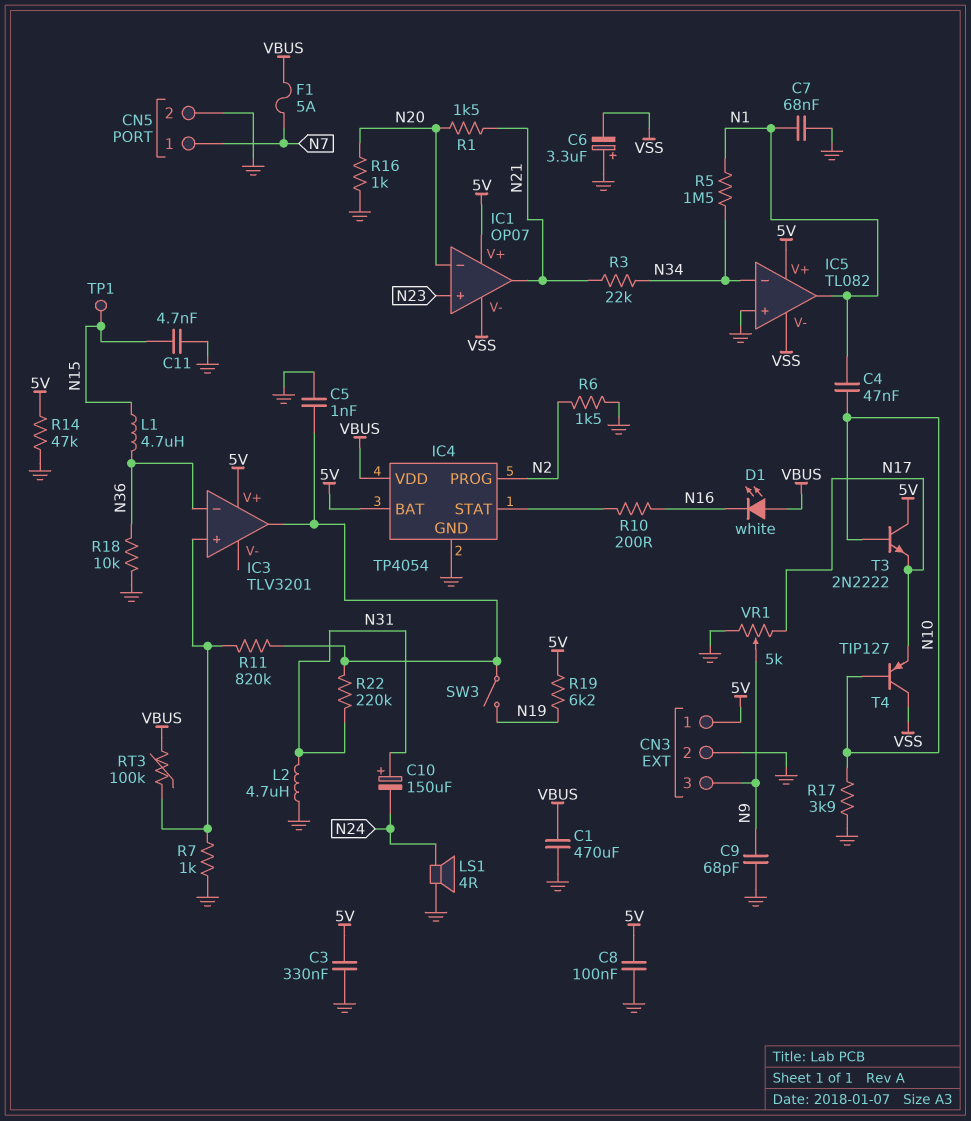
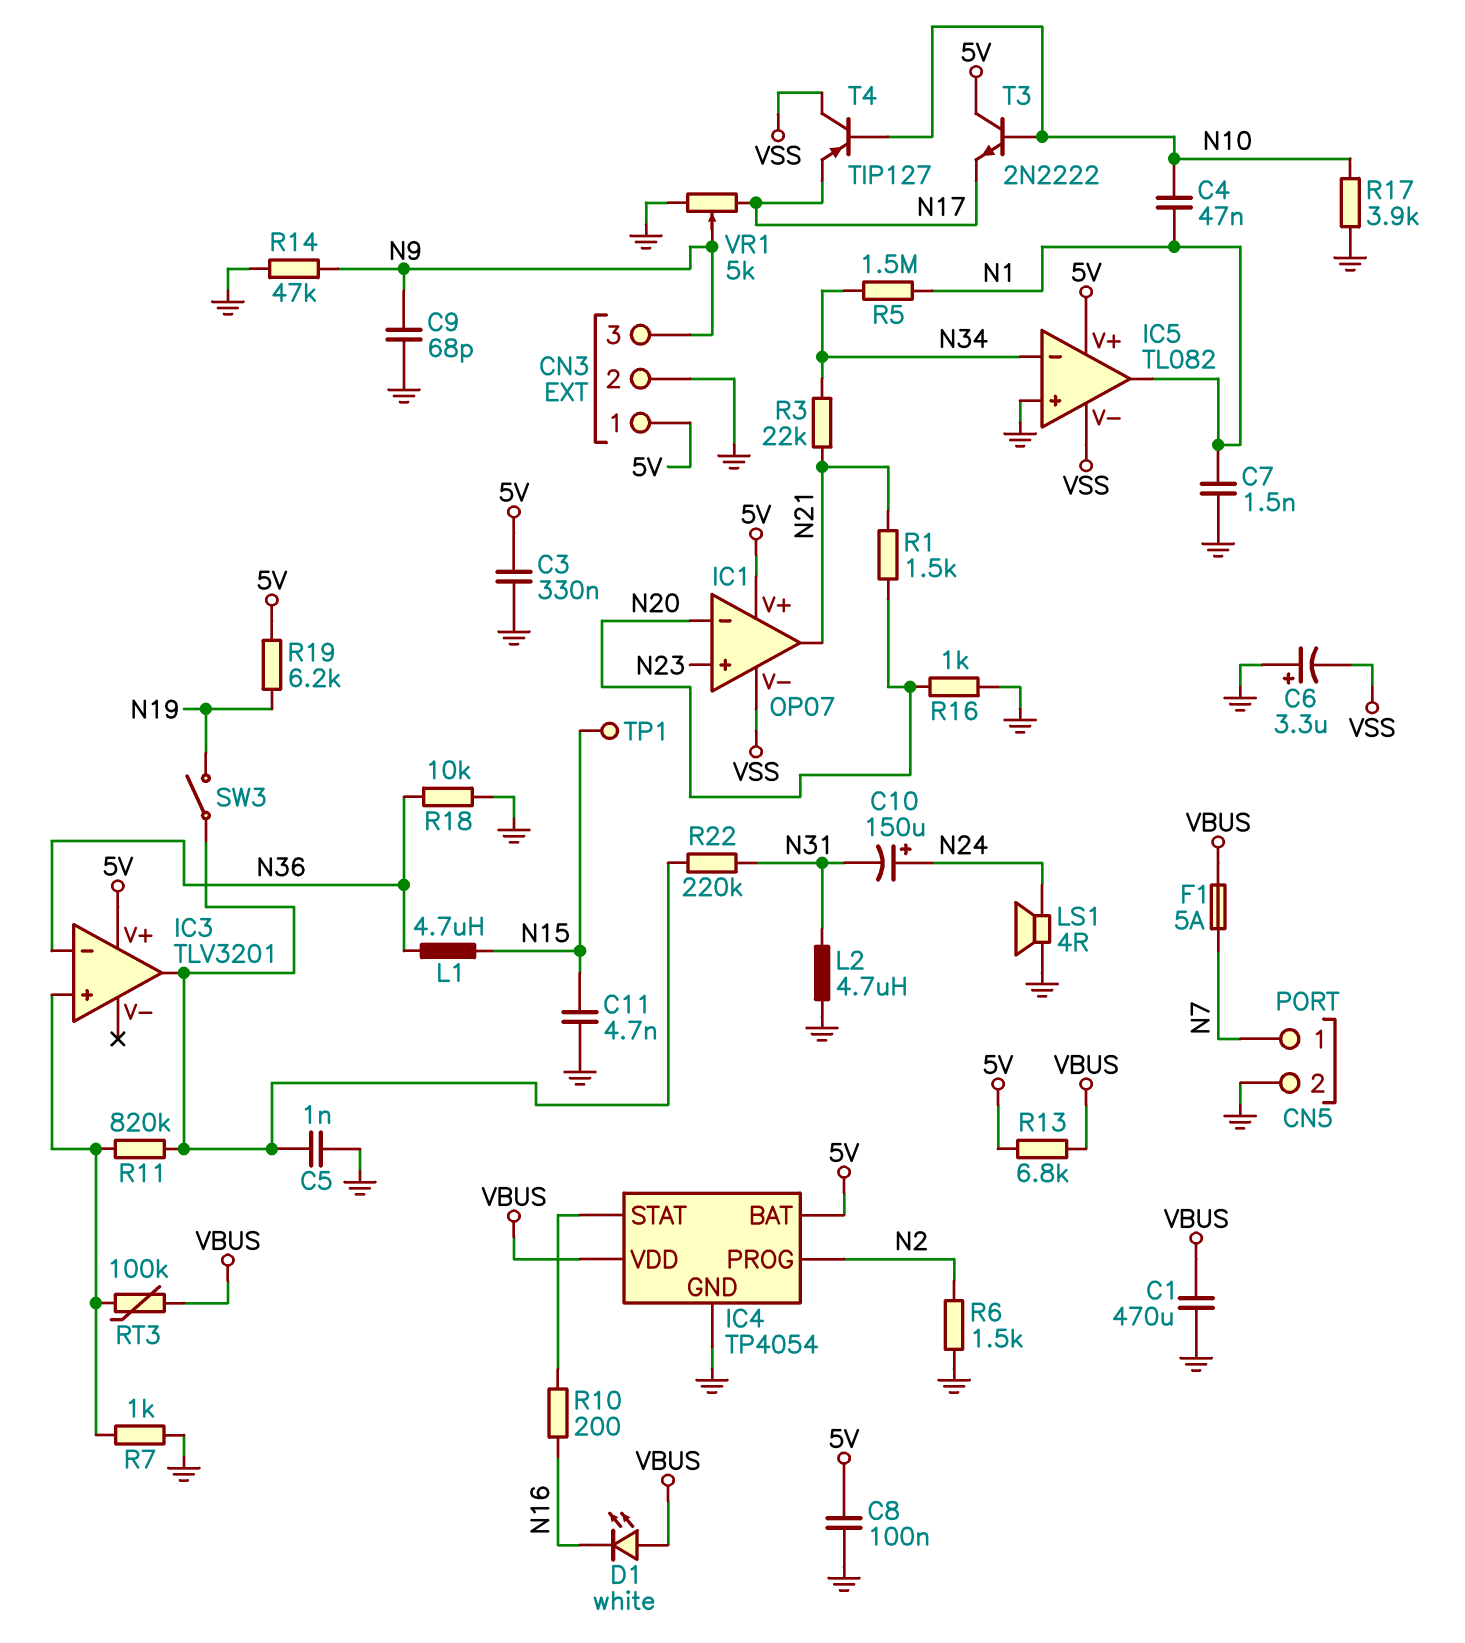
C7: 68nF (GND, N1) -> 1.5nF (GND, N1)
C10: 150uF (plus N31, minus N24) -> 150uF (plus N24, minus N31)
R13: none -> 6.8k (5V, VBUS)
R14: 47k (5V, GND) -> 47k (GND, N9)

